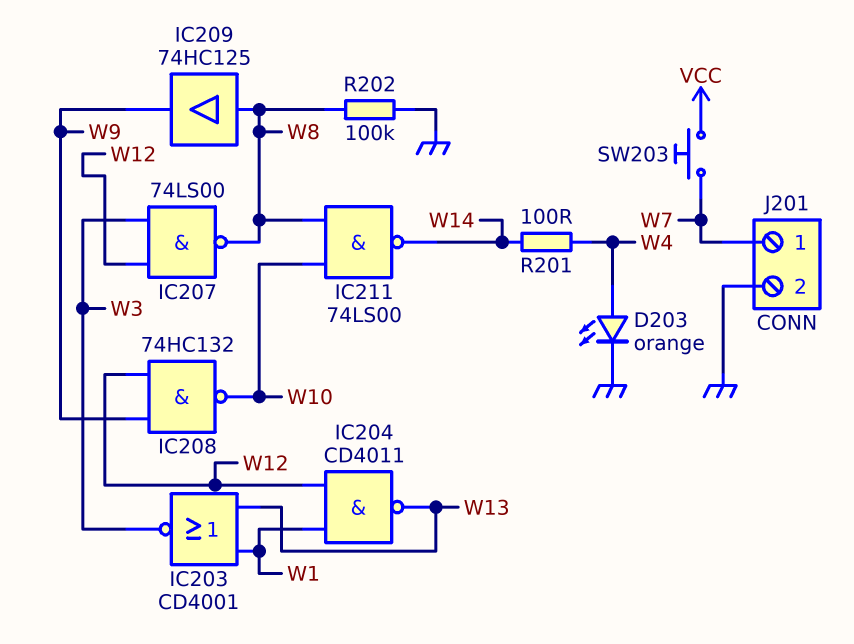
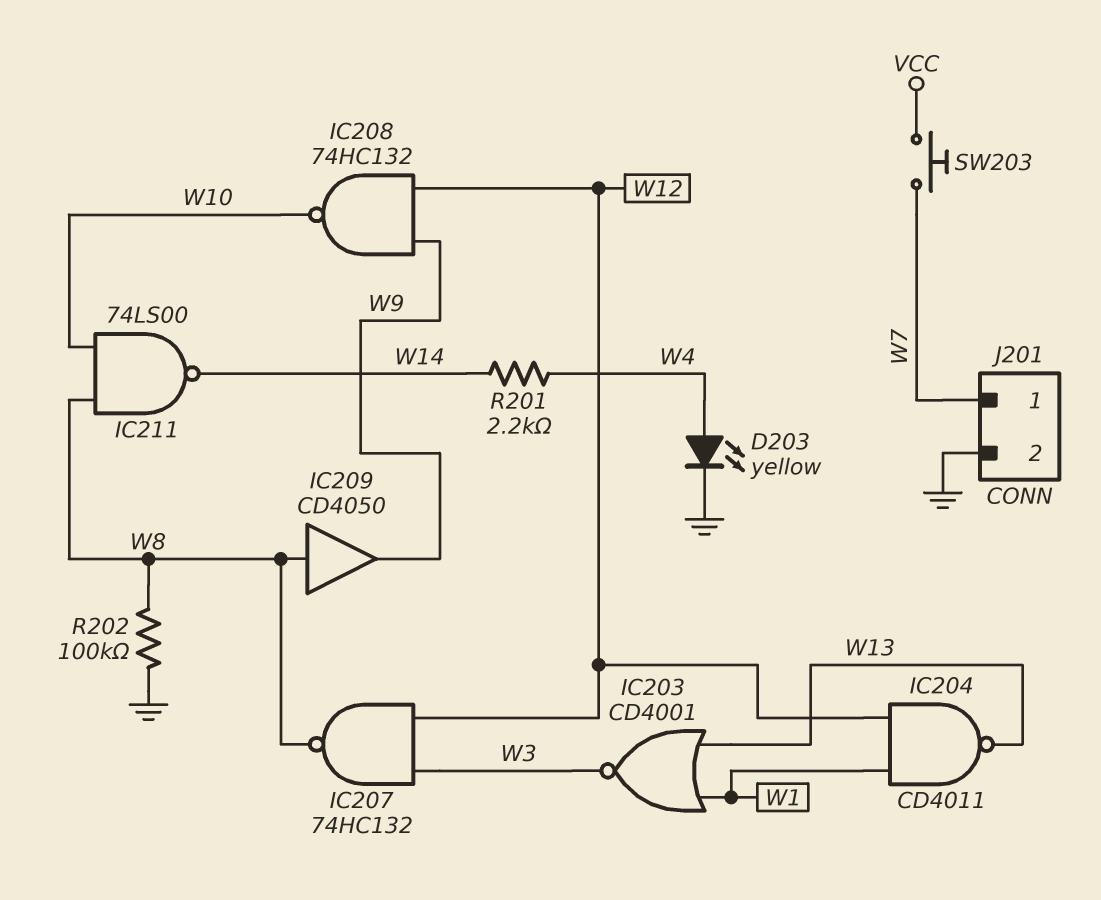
D203: LED orange (A W4, K GND) -> LED yellow (A W4, K GND)
IC207: NAND 74LS00 (in W3, in W12, out W8) -> NAND 74HC132 (in W3, in W12, out W8)
IC209: buffer 74HC125 (in W8, out W9) -> buffer CD4050 (in W8, out W9)
R201: 100 (W4, W14) -> 2.2k (W4, W14)

